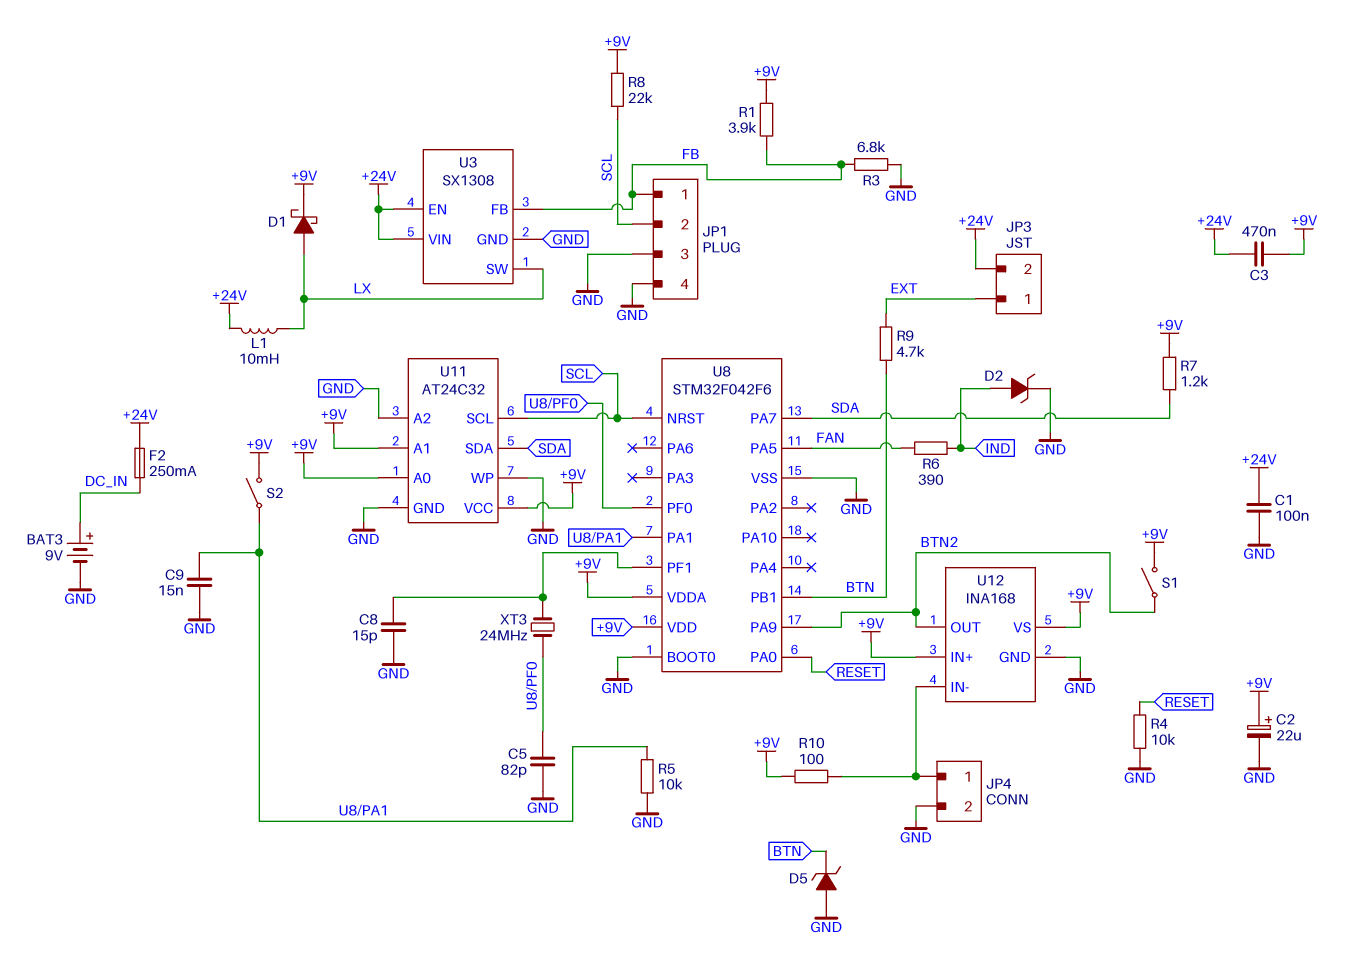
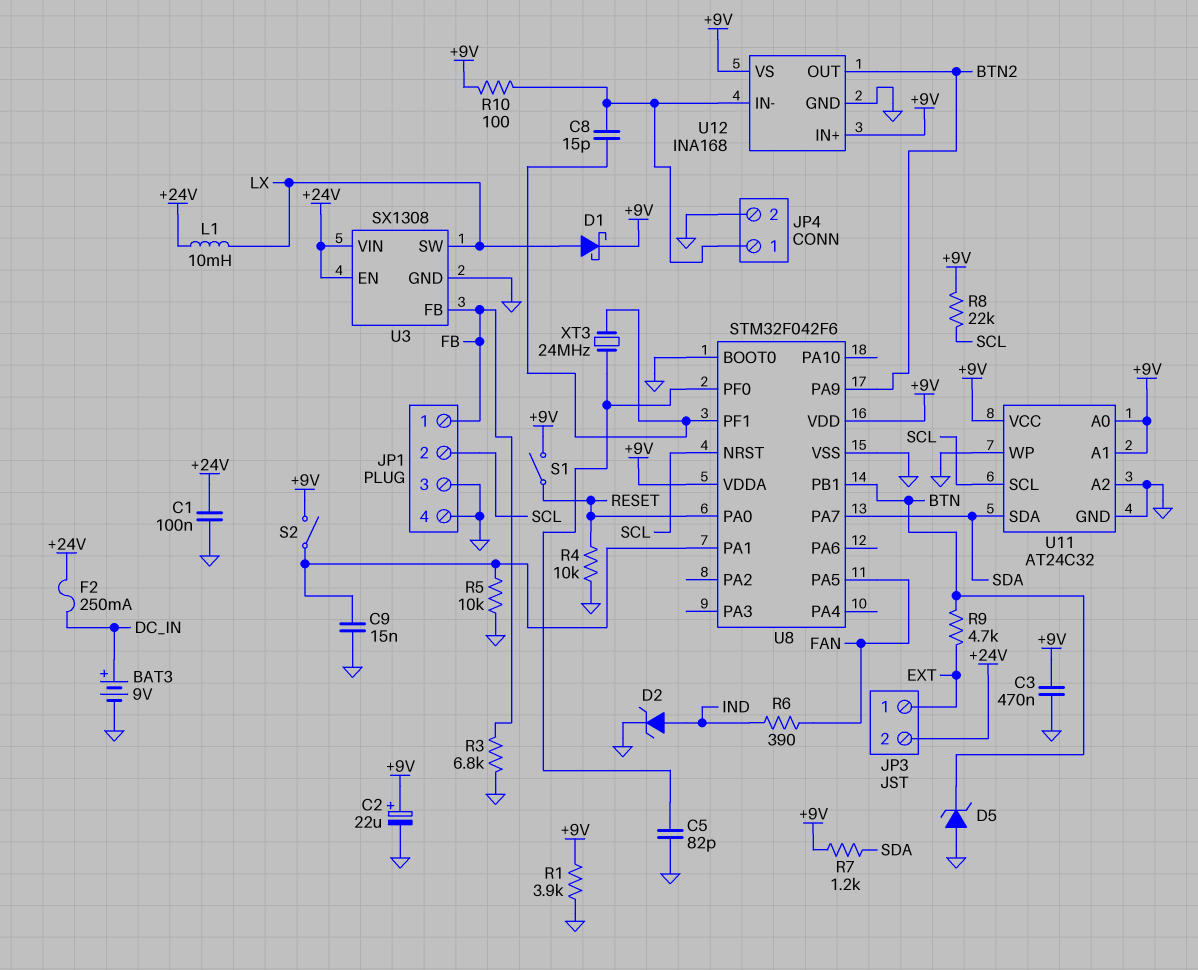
C3: 470nF (+9V, +24V) -> 470nF (+9V, GND)
C8: 15pF (GND, U8/PF1) -> 15pF (JP4/1, U8/PF1)
R1: 3.9k (+9V, FB) -> 3.9k (+9V, GND)
S1: switch (+9V, BTN2) -> switch (+9V, RESET)

